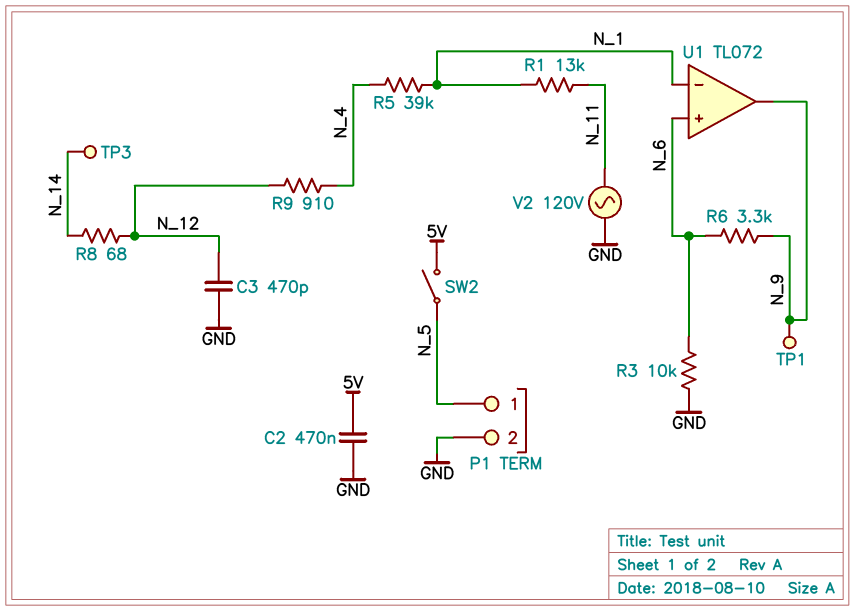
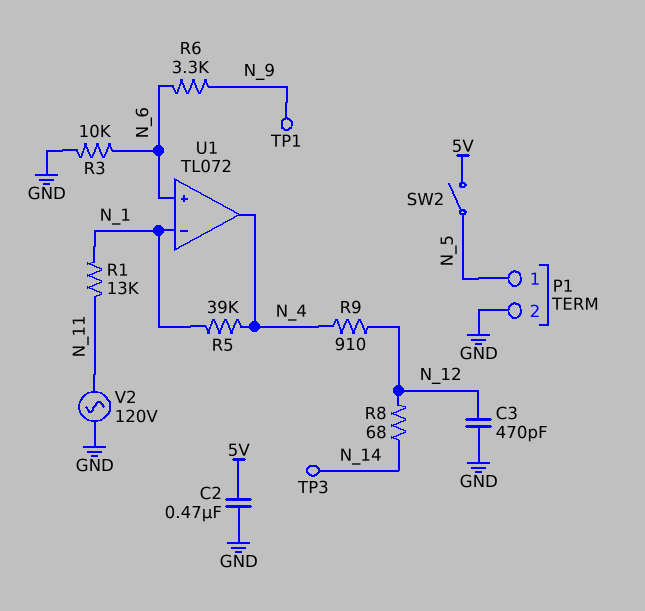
U1 pin out: N_9 -> N_4

